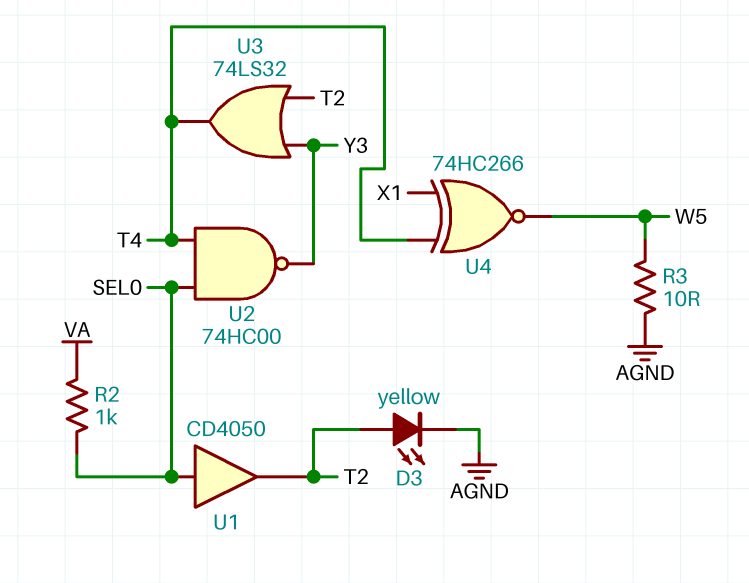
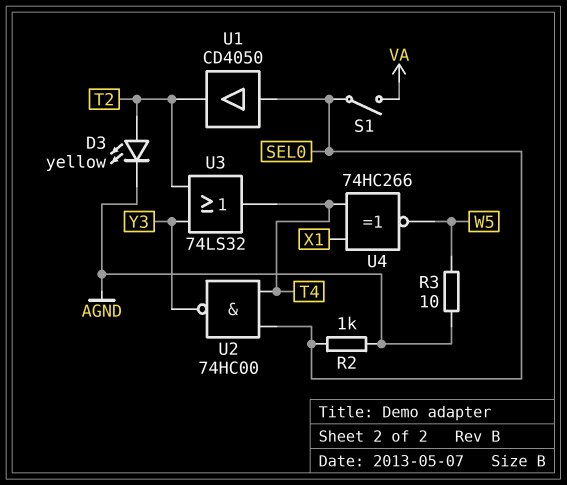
R2: 1k (SEL0, VA) -> 1k (AGND, SEL0)
S1: none -> switch (SEL0, VA)

